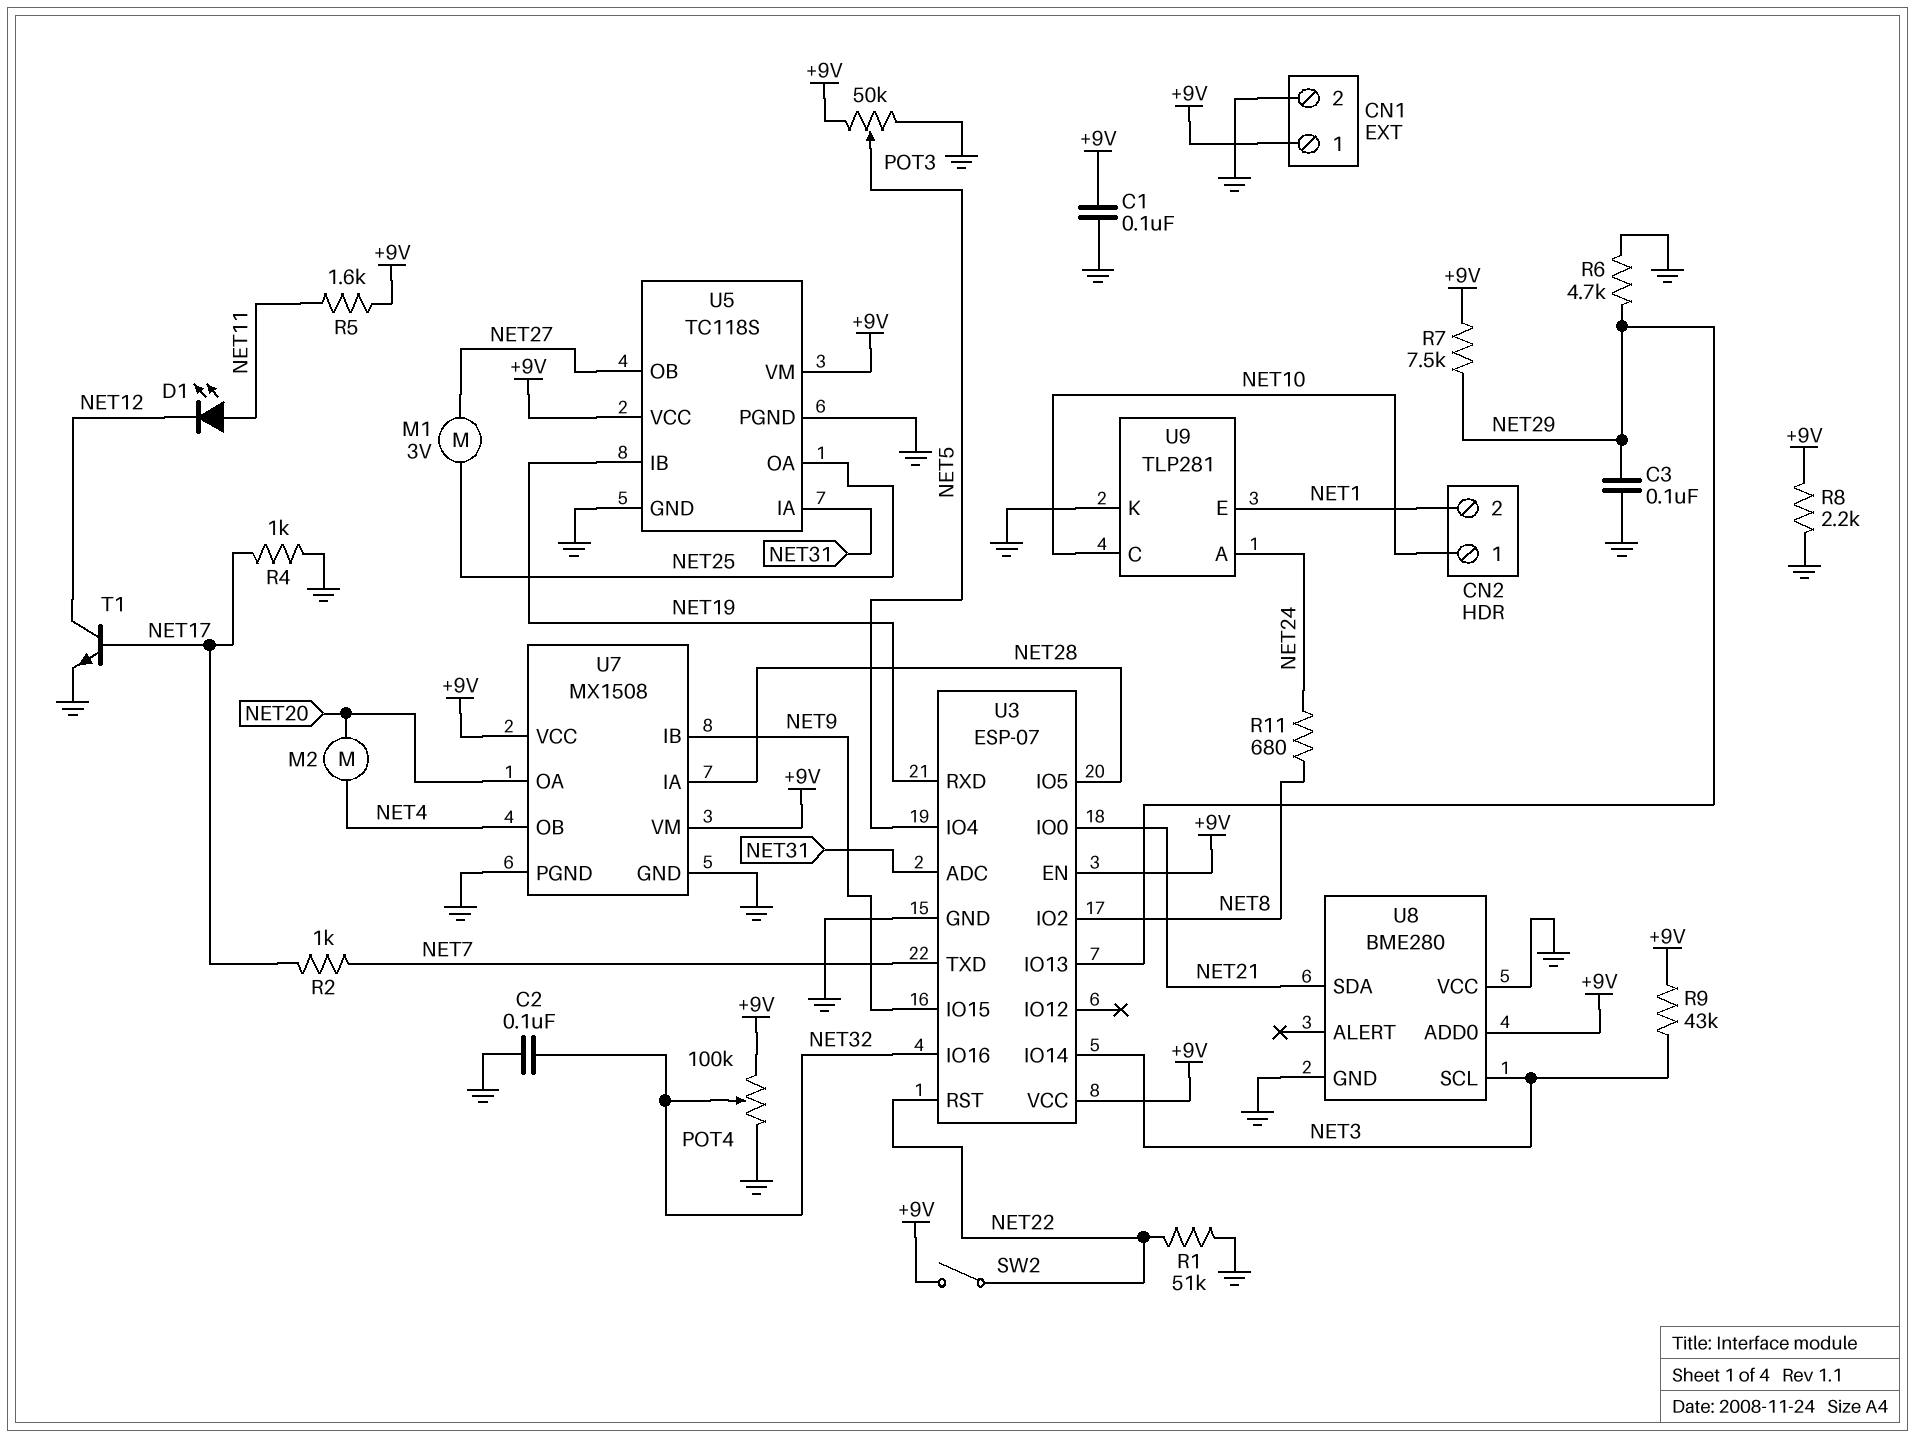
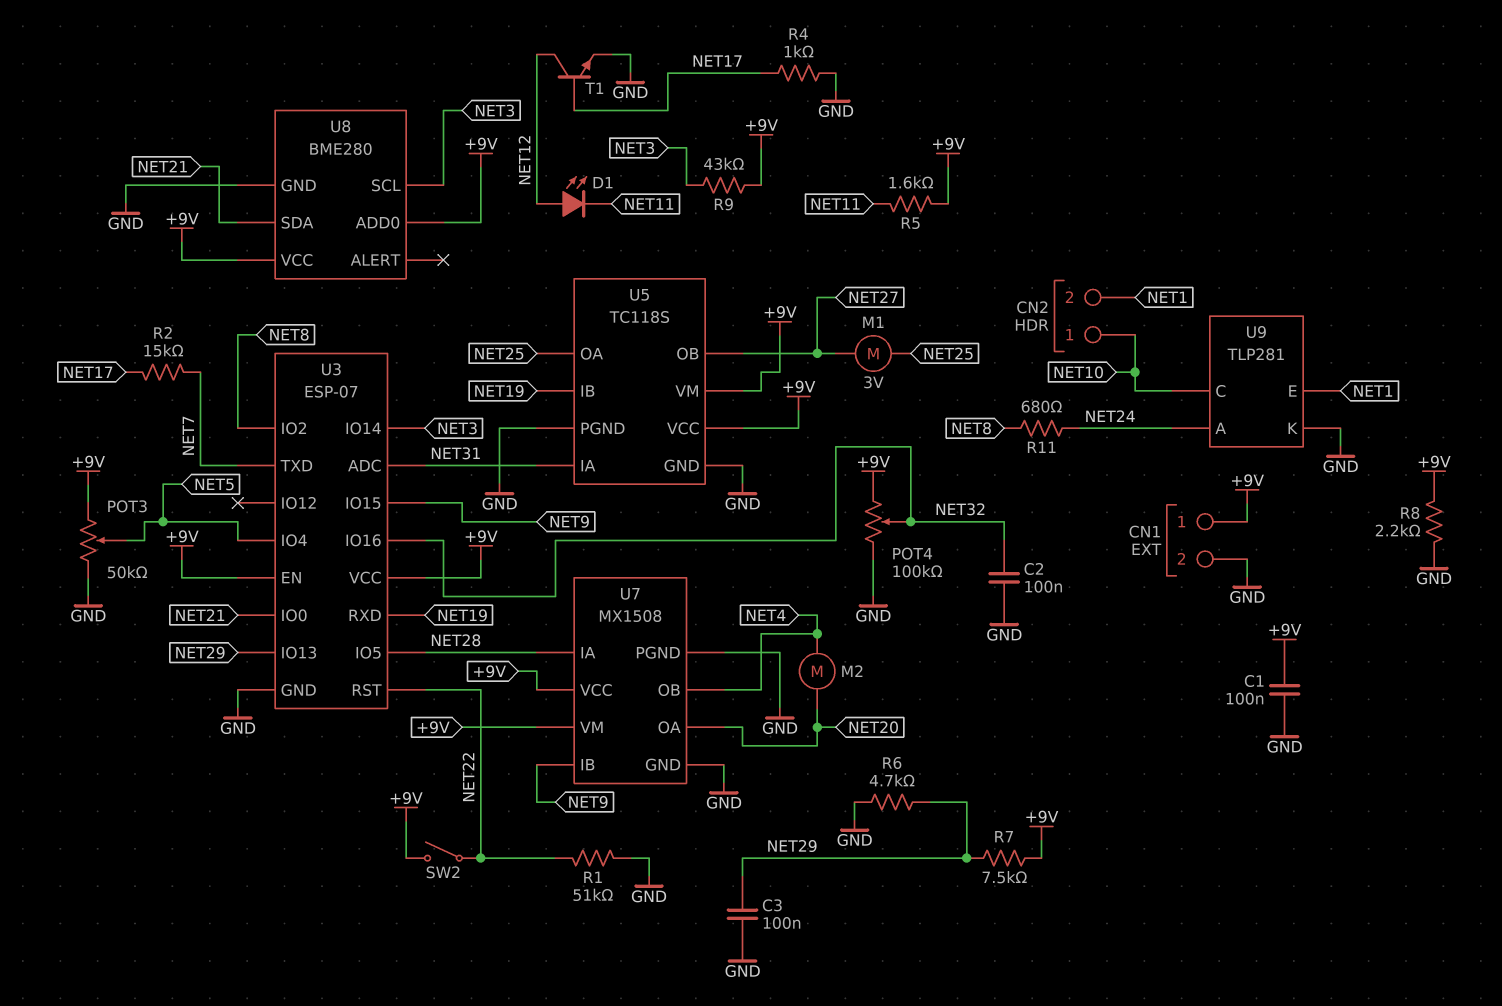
D1: LED (A NET11, K NET12) -> LED (A NET12, K NET11)
R2: 1k (NET7, NET17) -> 15k (NET7, NET17)
U8 pin VCC: GND -> +9V

